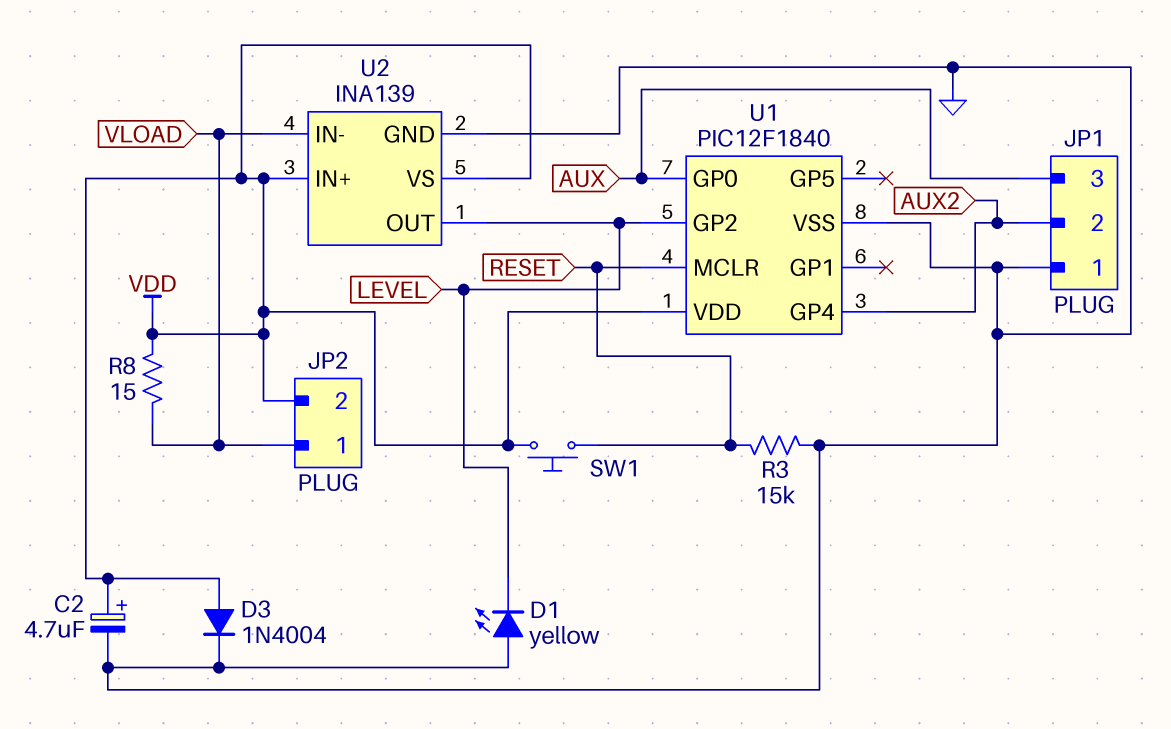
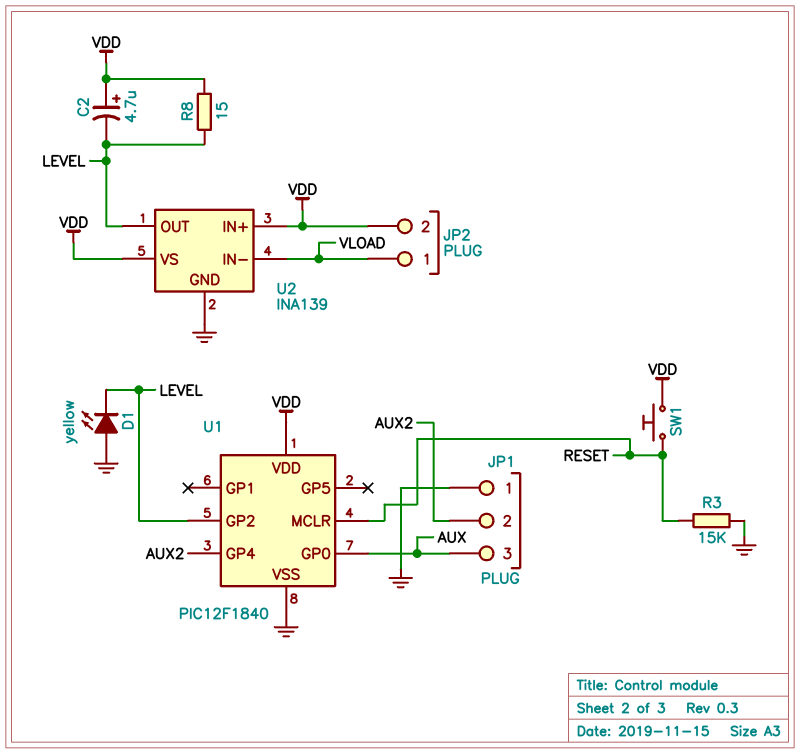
C2: 4.7uF (plus VDD, minus GND) -> 4.7uF (plus VDD, minus LEVEL)
D3: diode 1N4004 (A VDD, K GND) -> none
R8: 15 (VDD, VLOAD) -> 15 (LEVEL, VDD)

